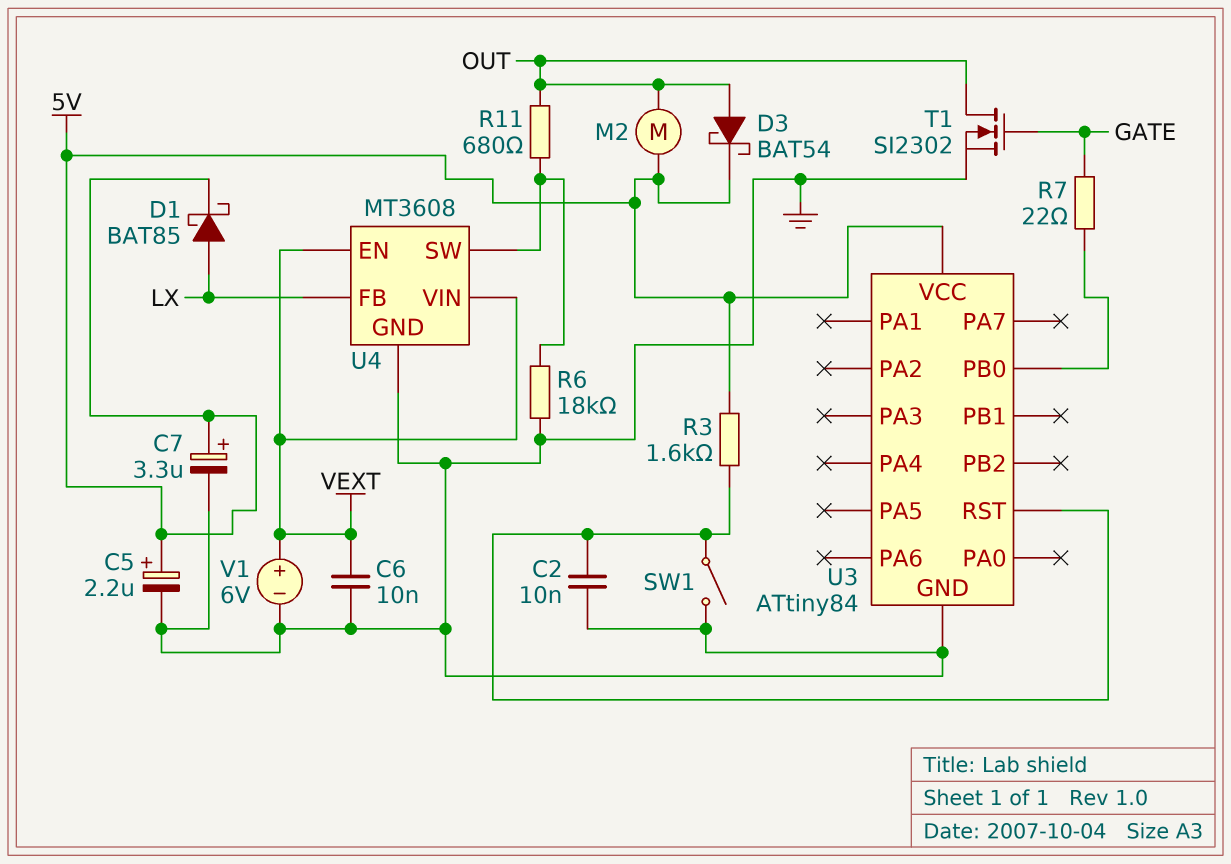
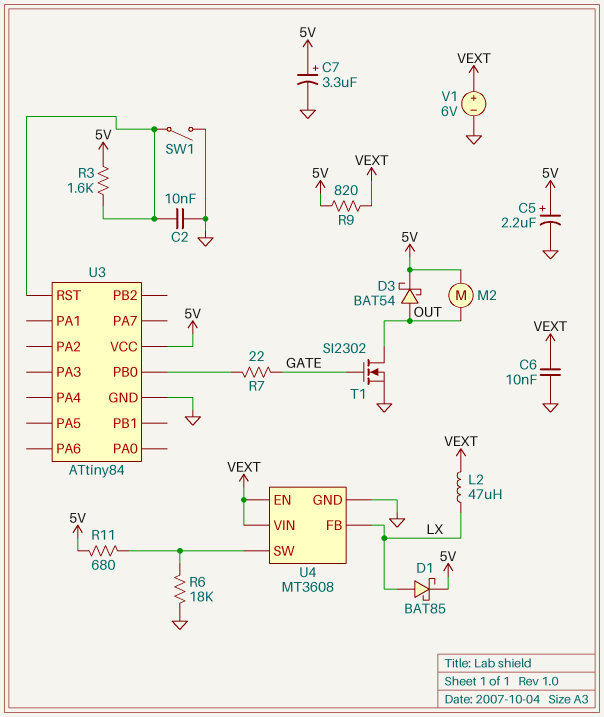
L2: none -> 47uH (LX, VEXT)
R9: none -> 820 (5V, VEXT)
R11: 680 (OUT, U4/SW) -> 680 (5V, U4/SW)

